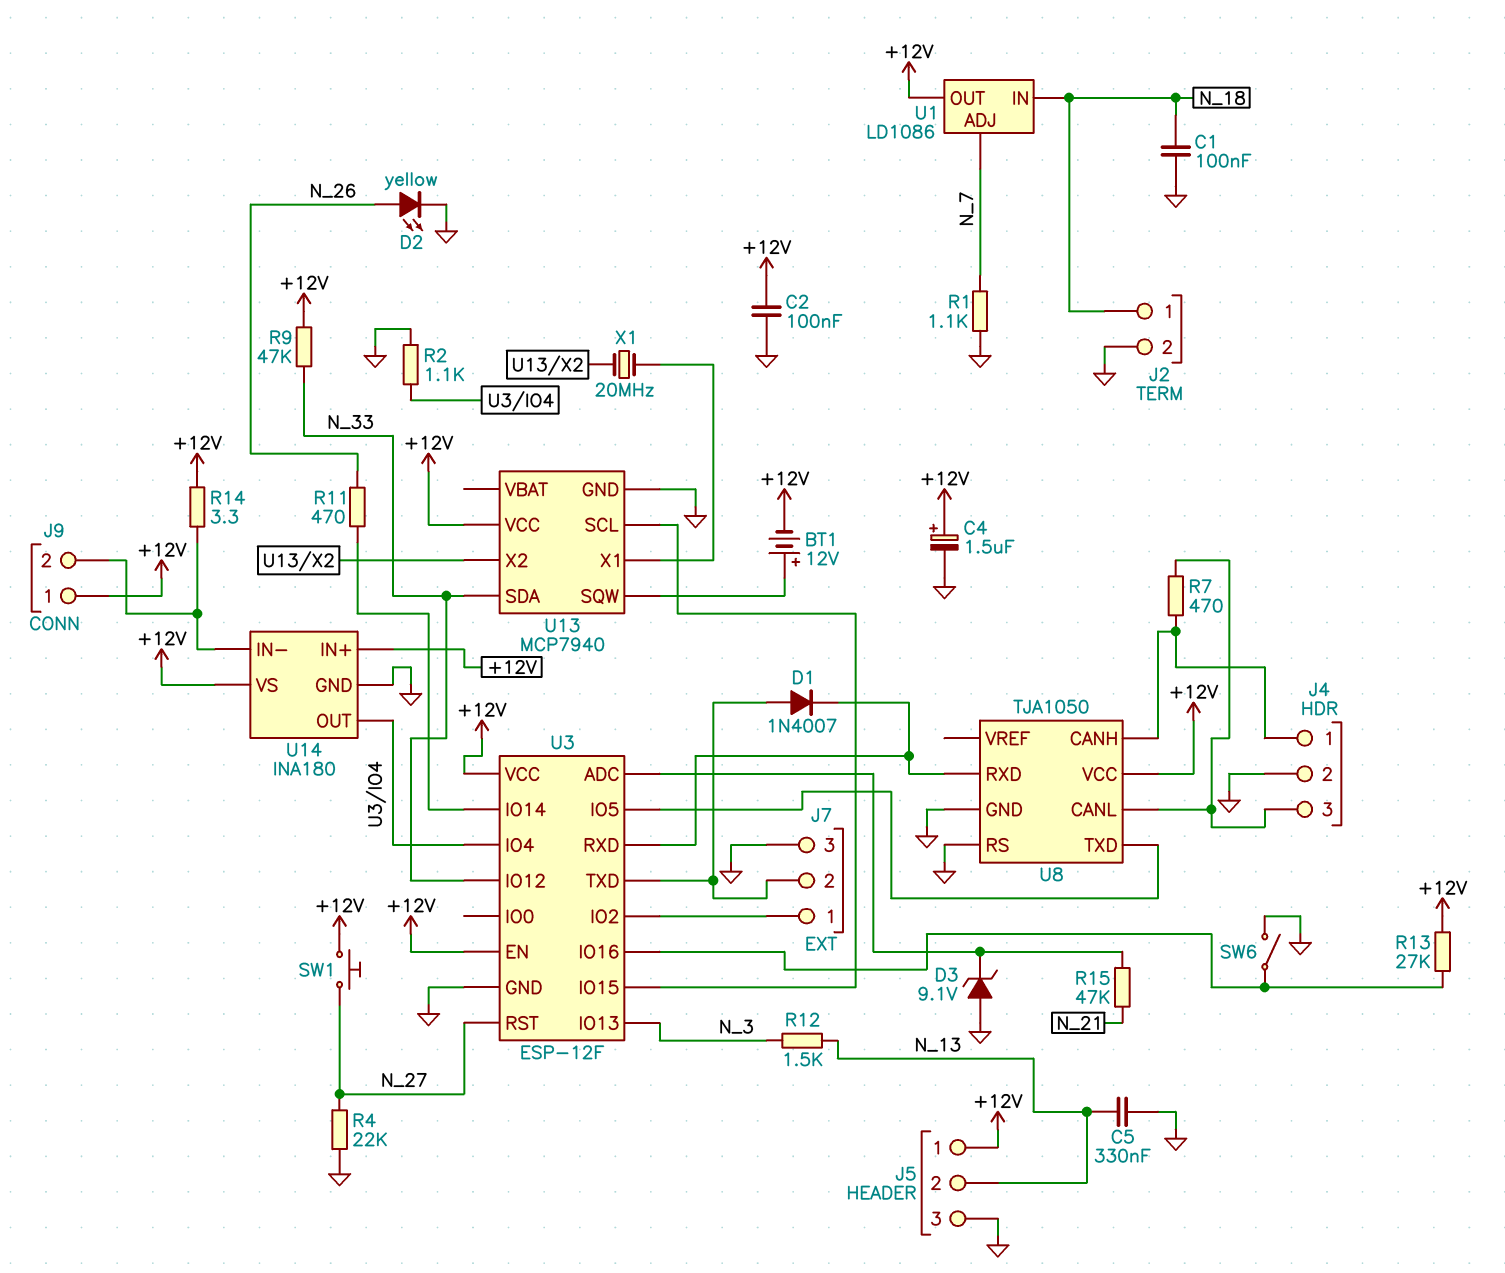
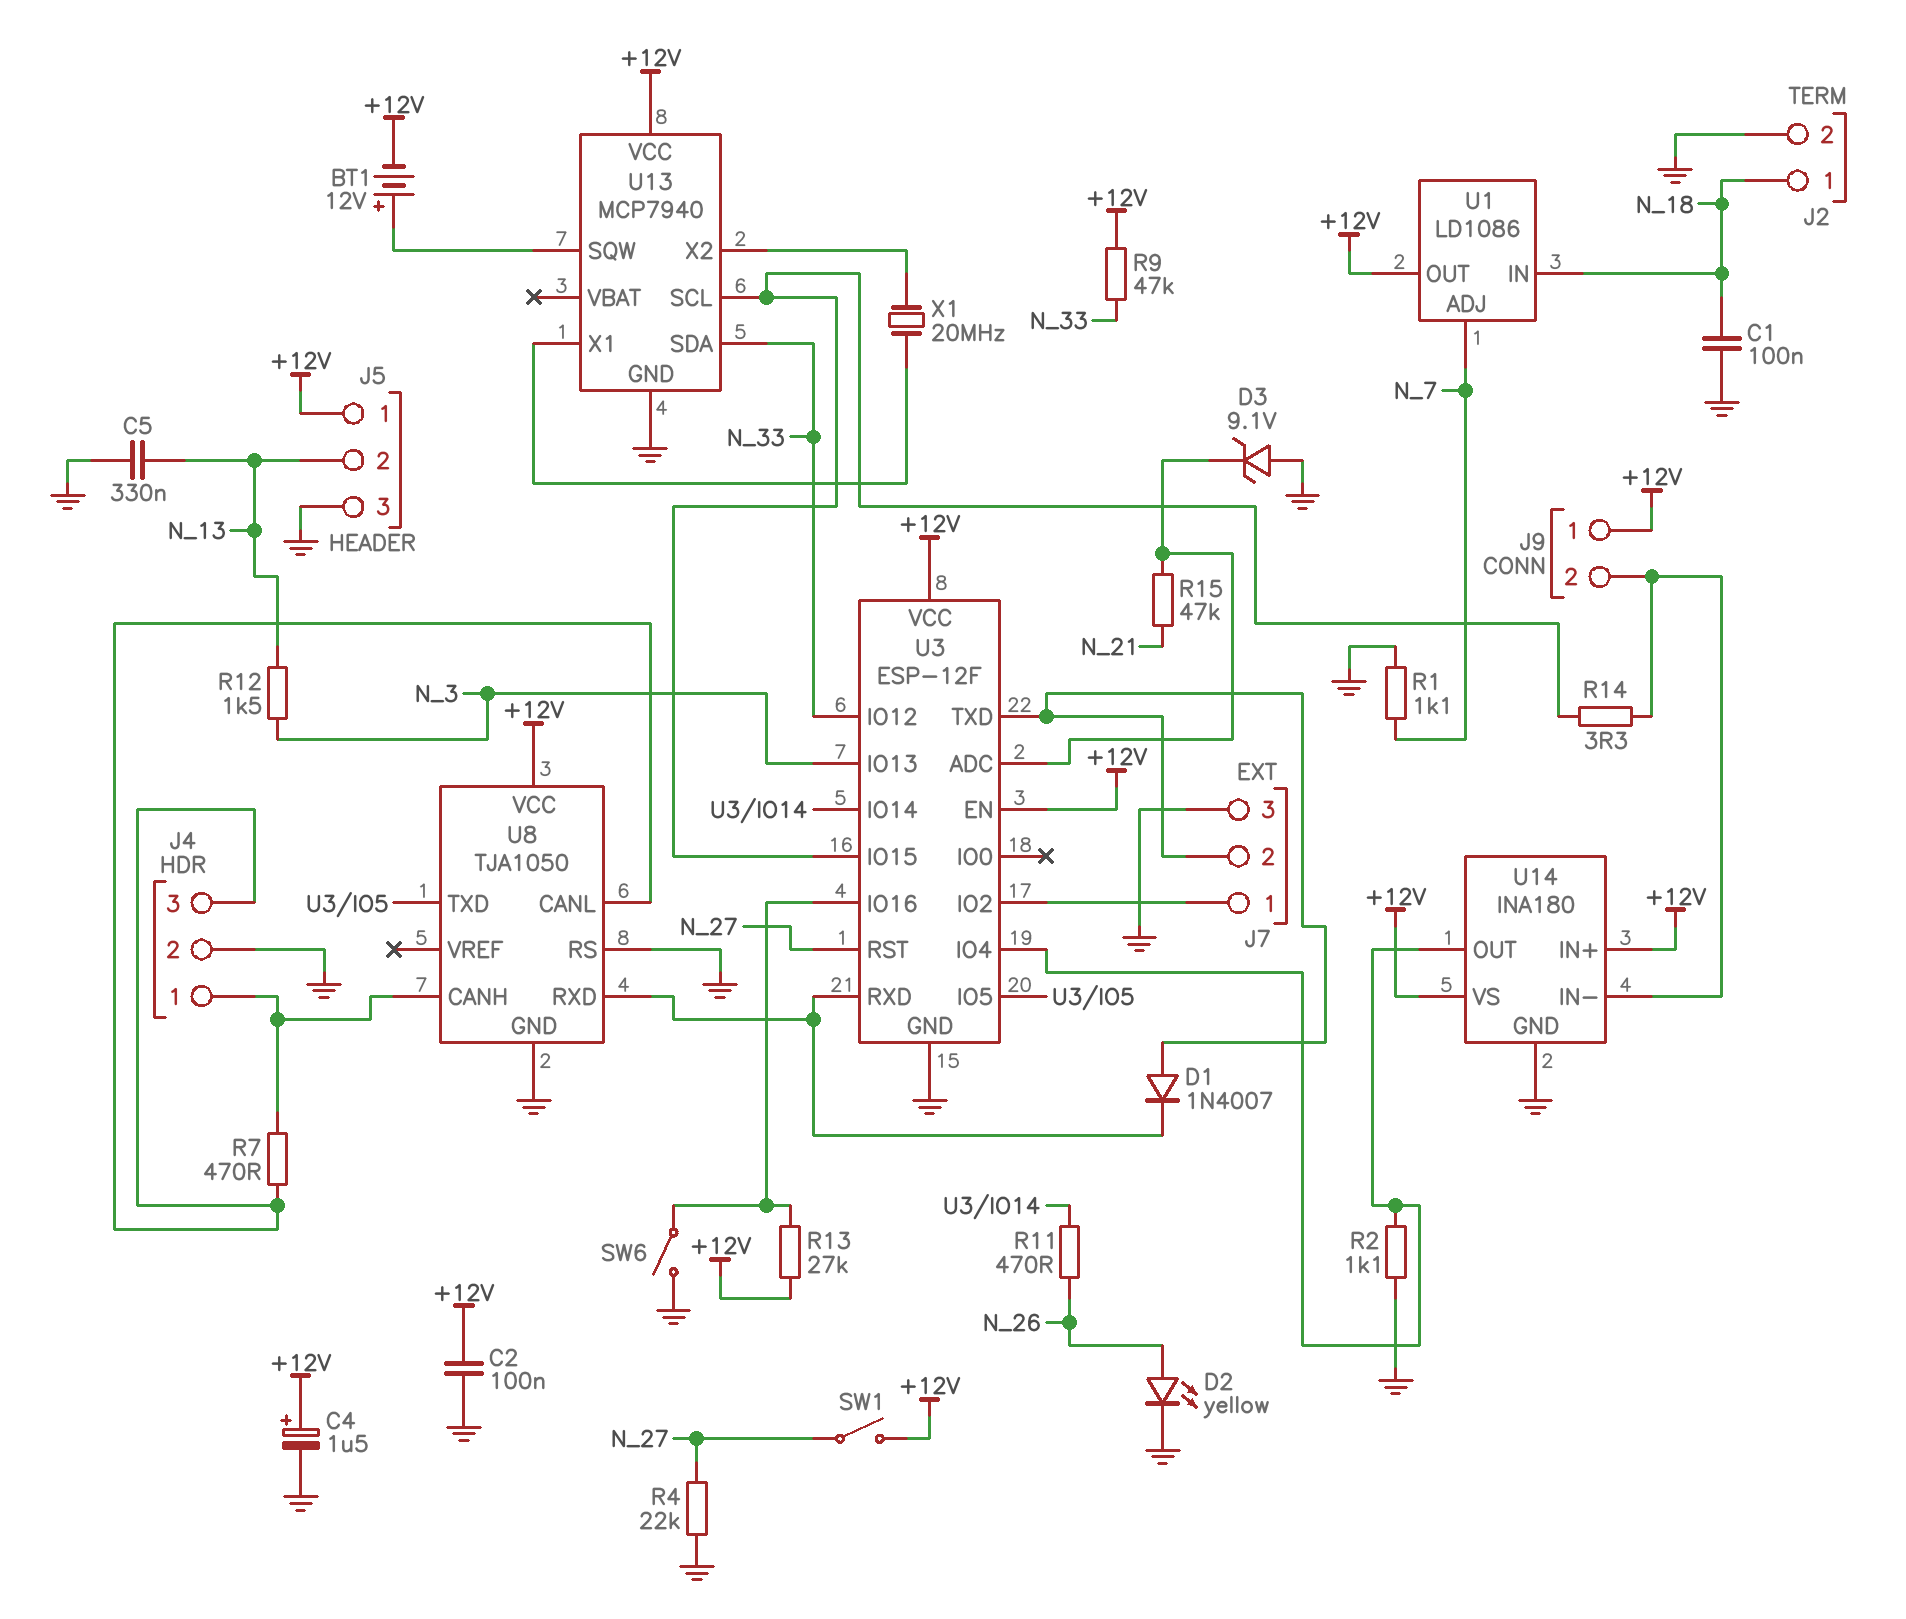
R14: 3.3 (+12V, J9/2) -> 3.3 (J9/2, U3/IO15)
SW1: button (+12V, N_27) -> switch (+12V, N_27)

